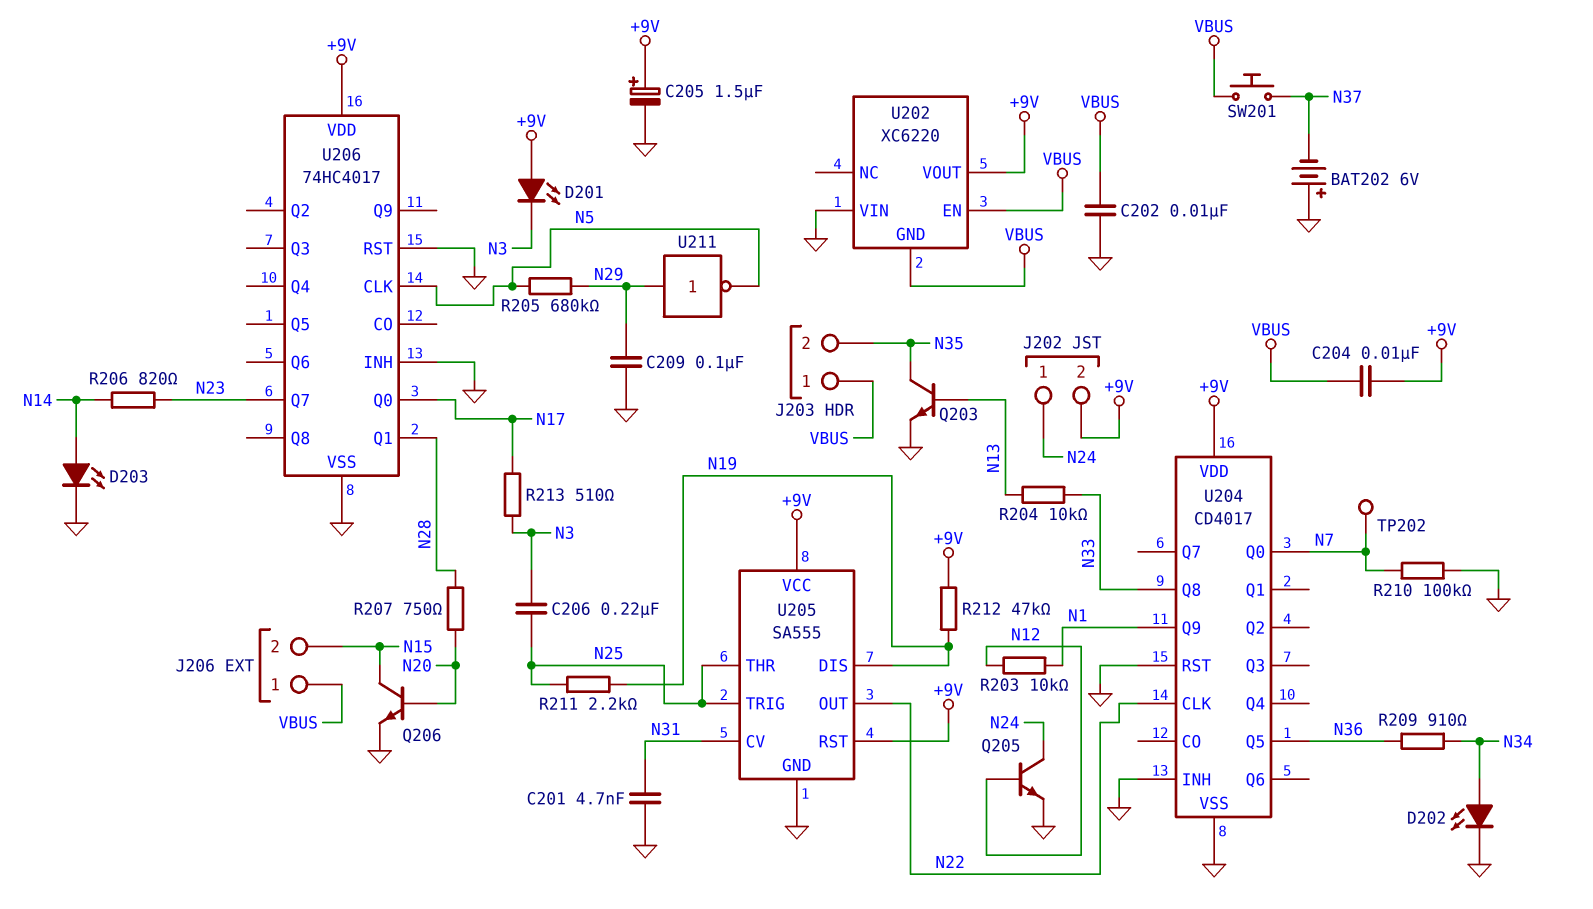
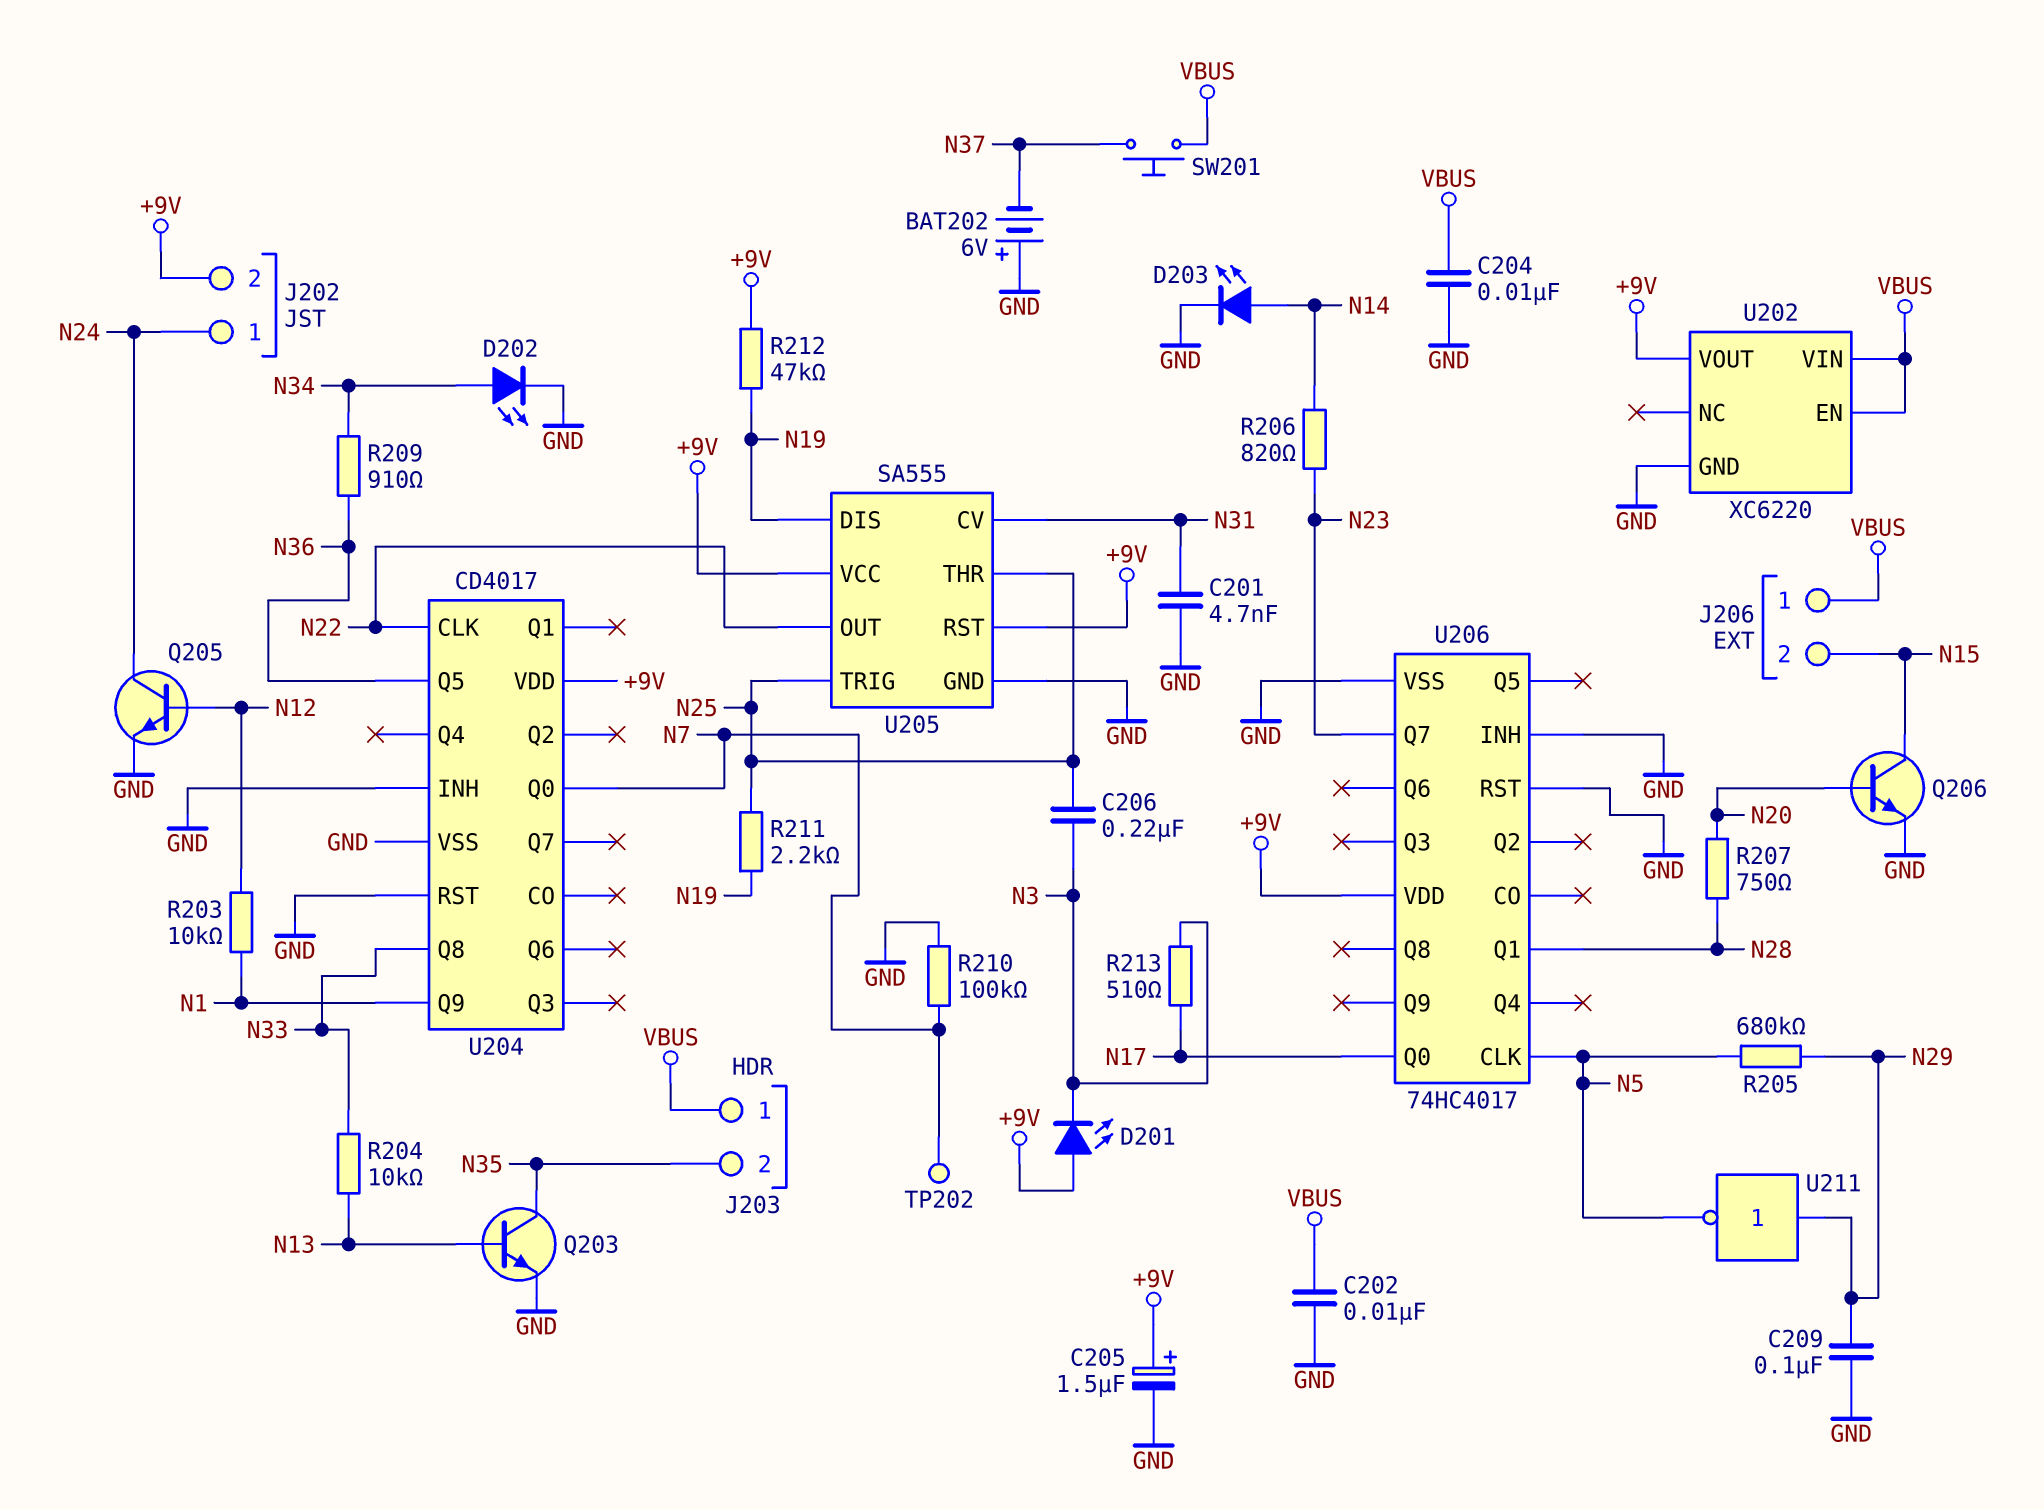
C204: 10nF (+9V, VBUS) -> 10nF (GND, VBUS)
U202 pin GND: VBUS -> GND
U202 pin VIN: GND -> VBUS

